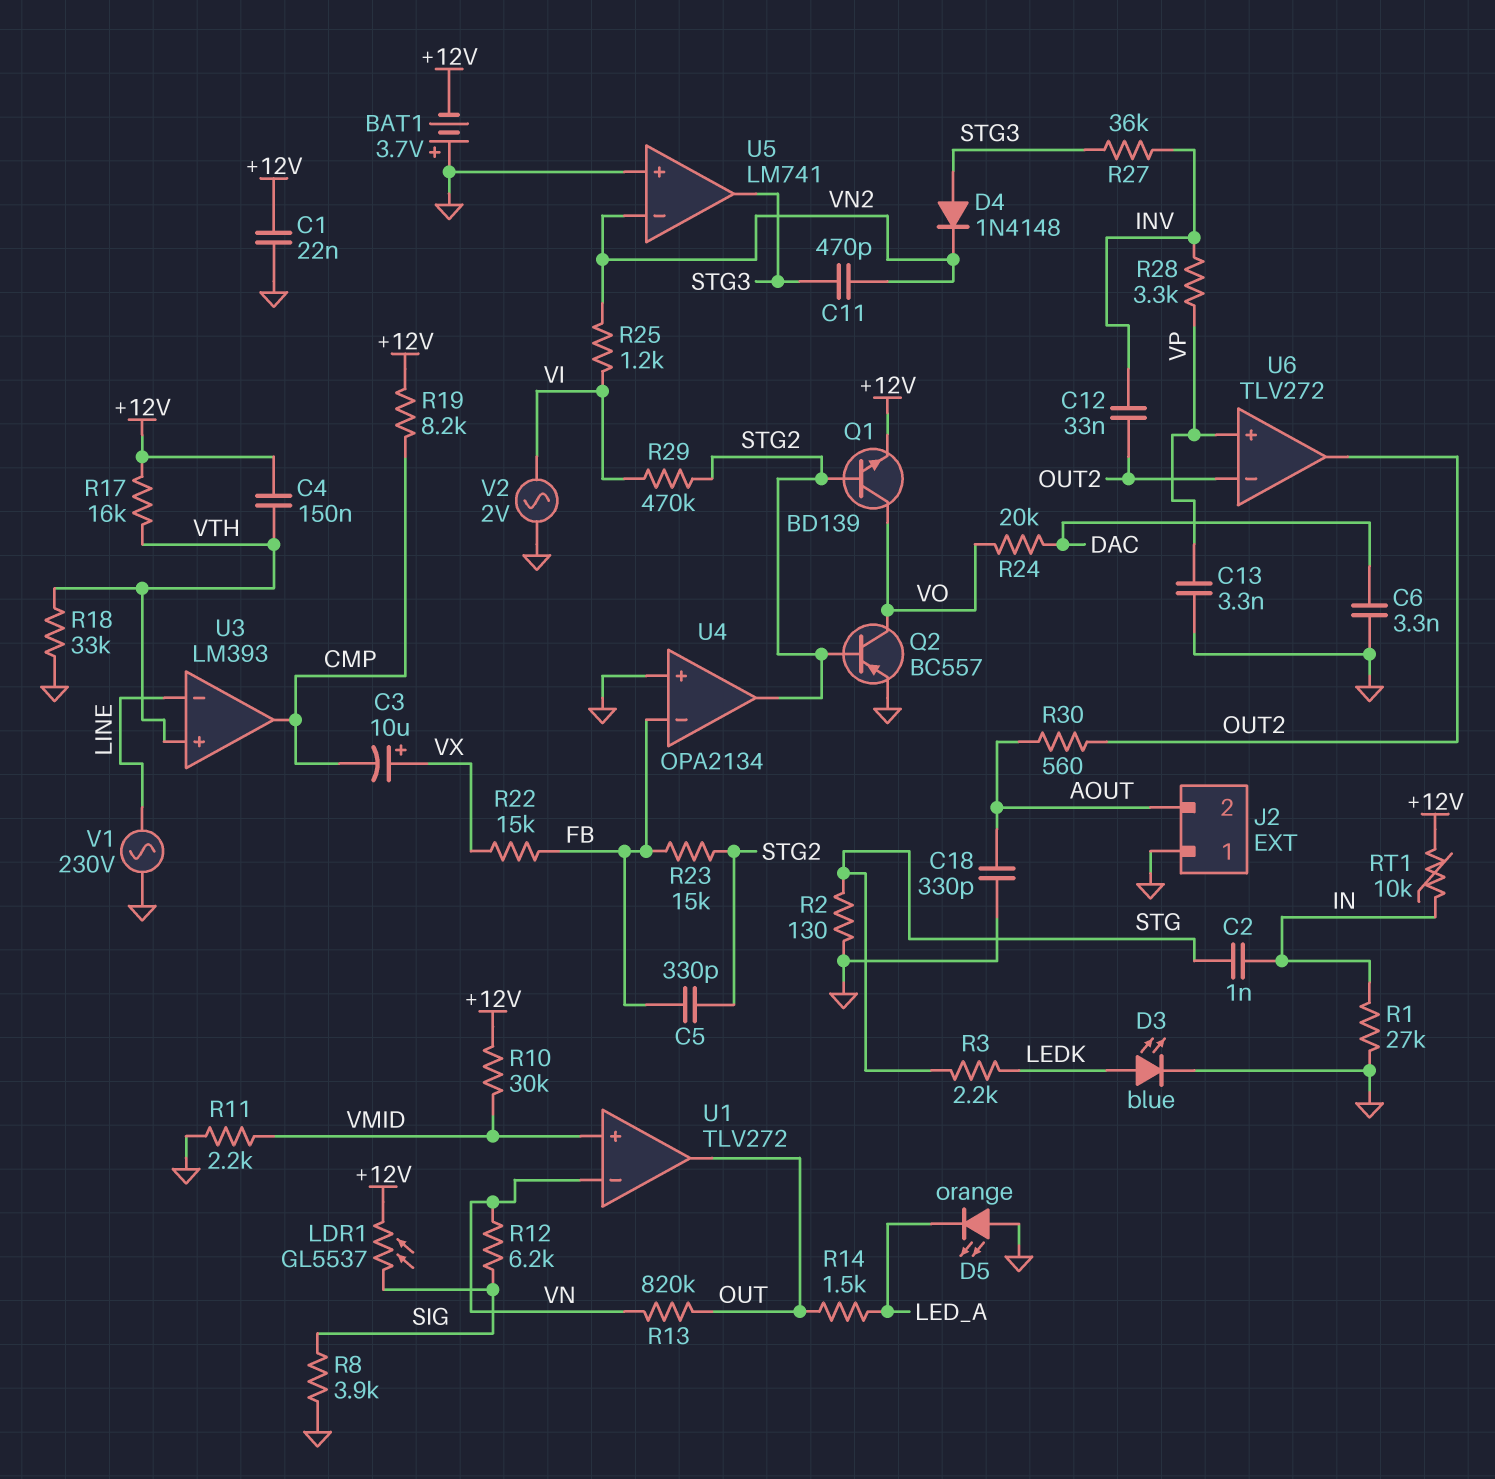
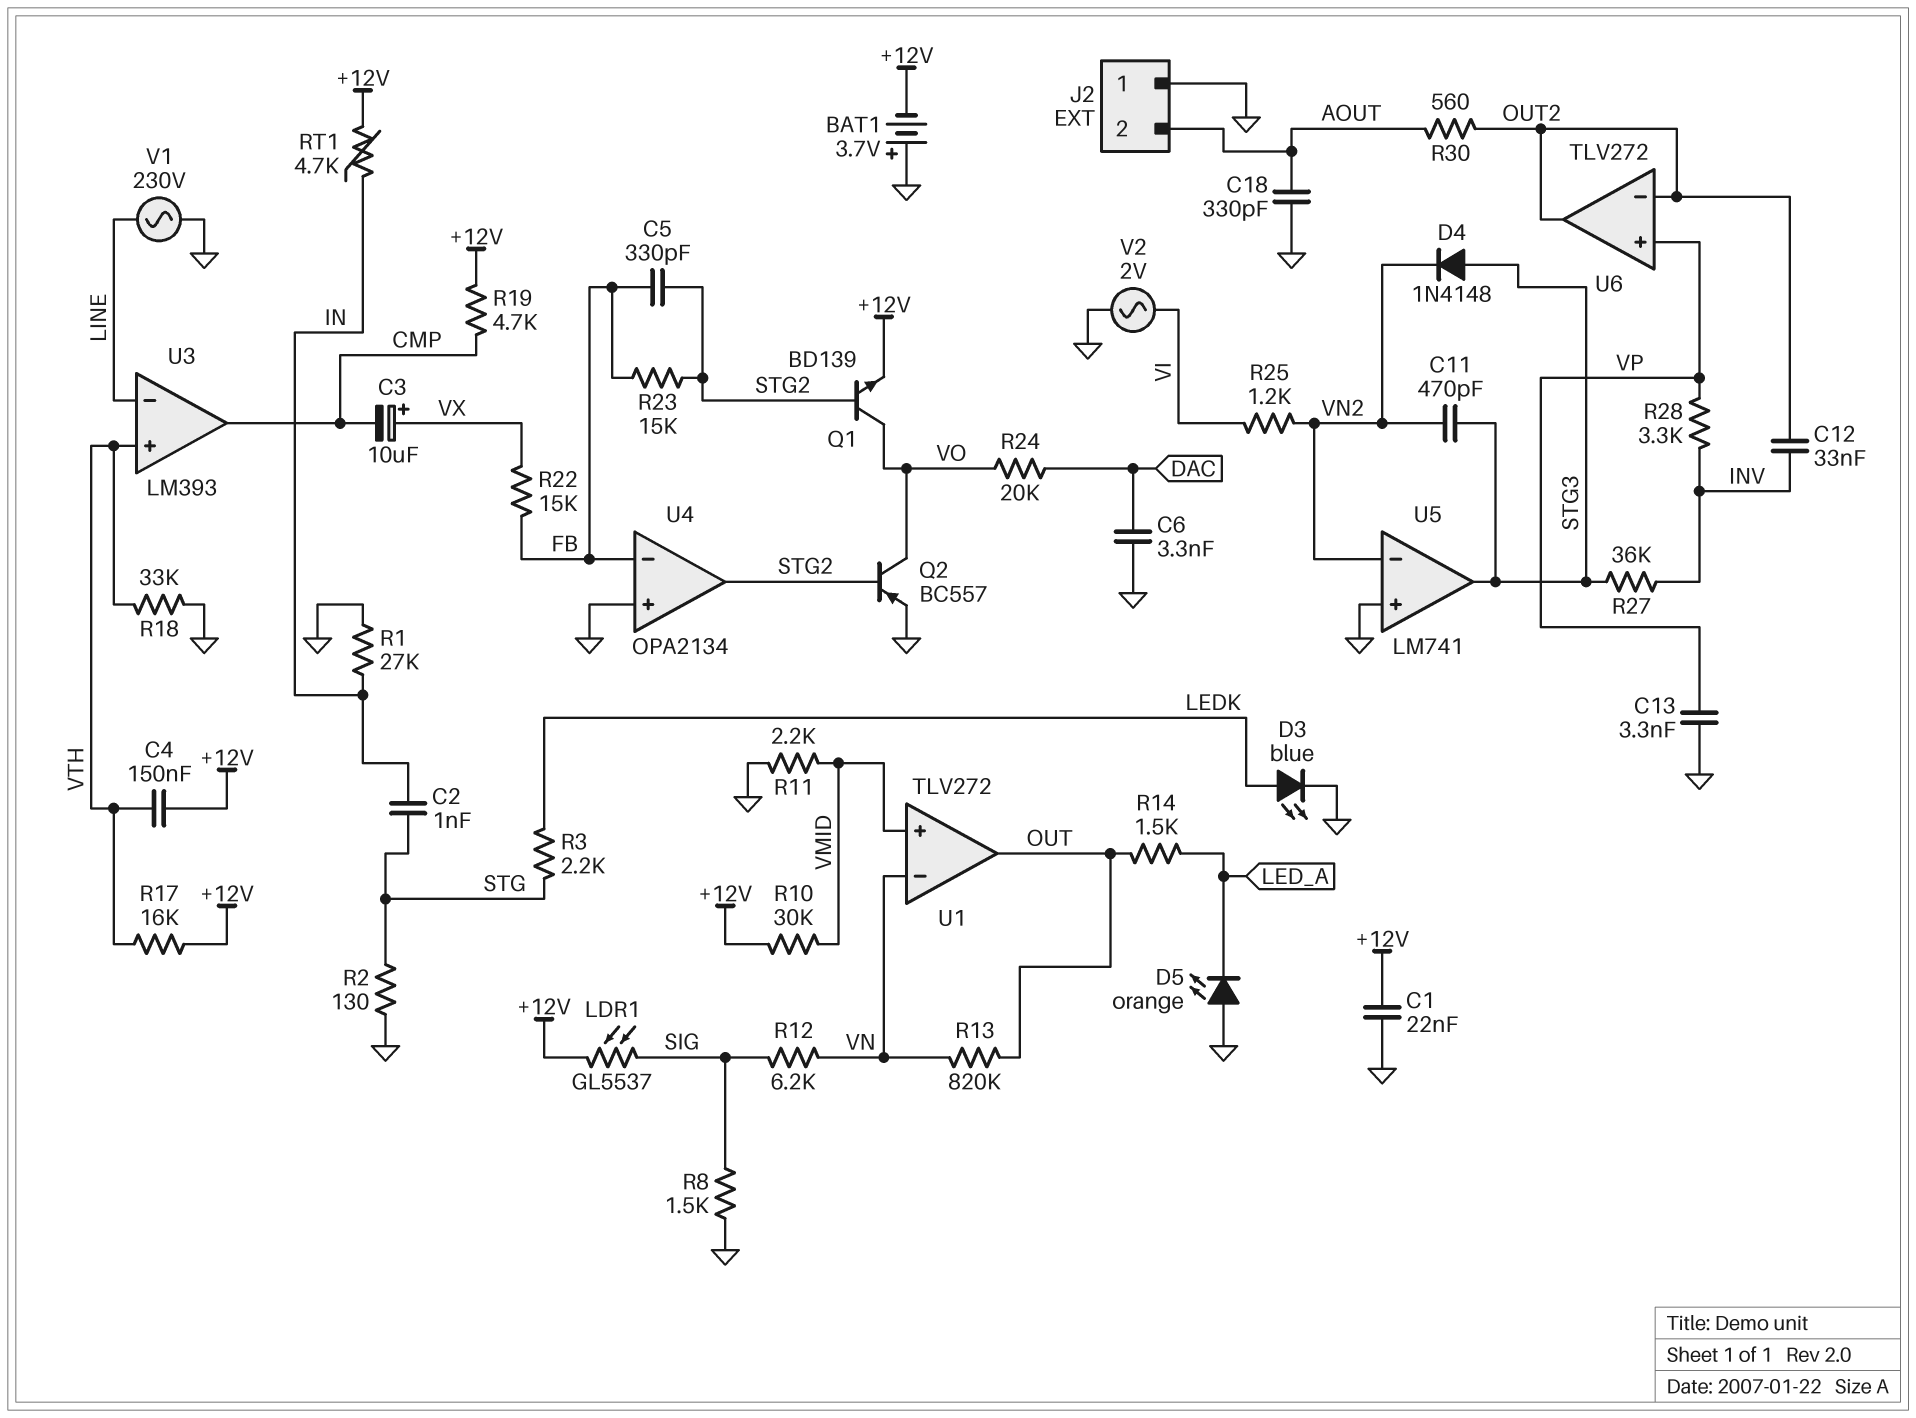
R8: 3.9k (GND, SIG) -> 1.5k (GND, SIG)
R19: 8.2k (+12V, CMP) -> 4.7k (+12V, CMP)
R29: 470k (STG2, VI) -> none
RT1: 10k (+12V, IN) -> 4.7k (+12V, IN)

